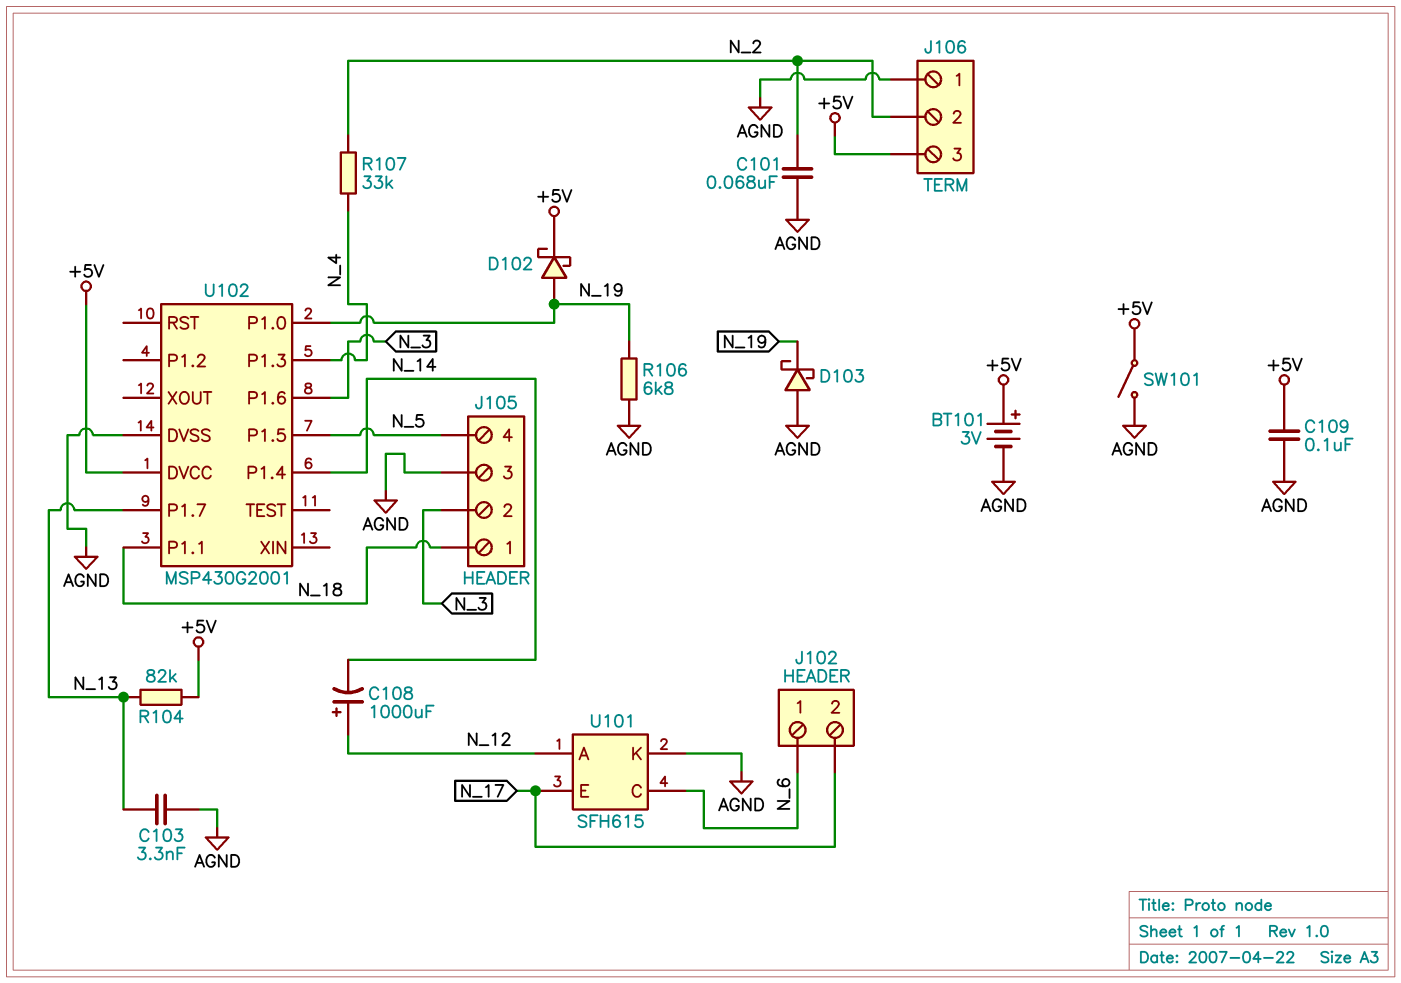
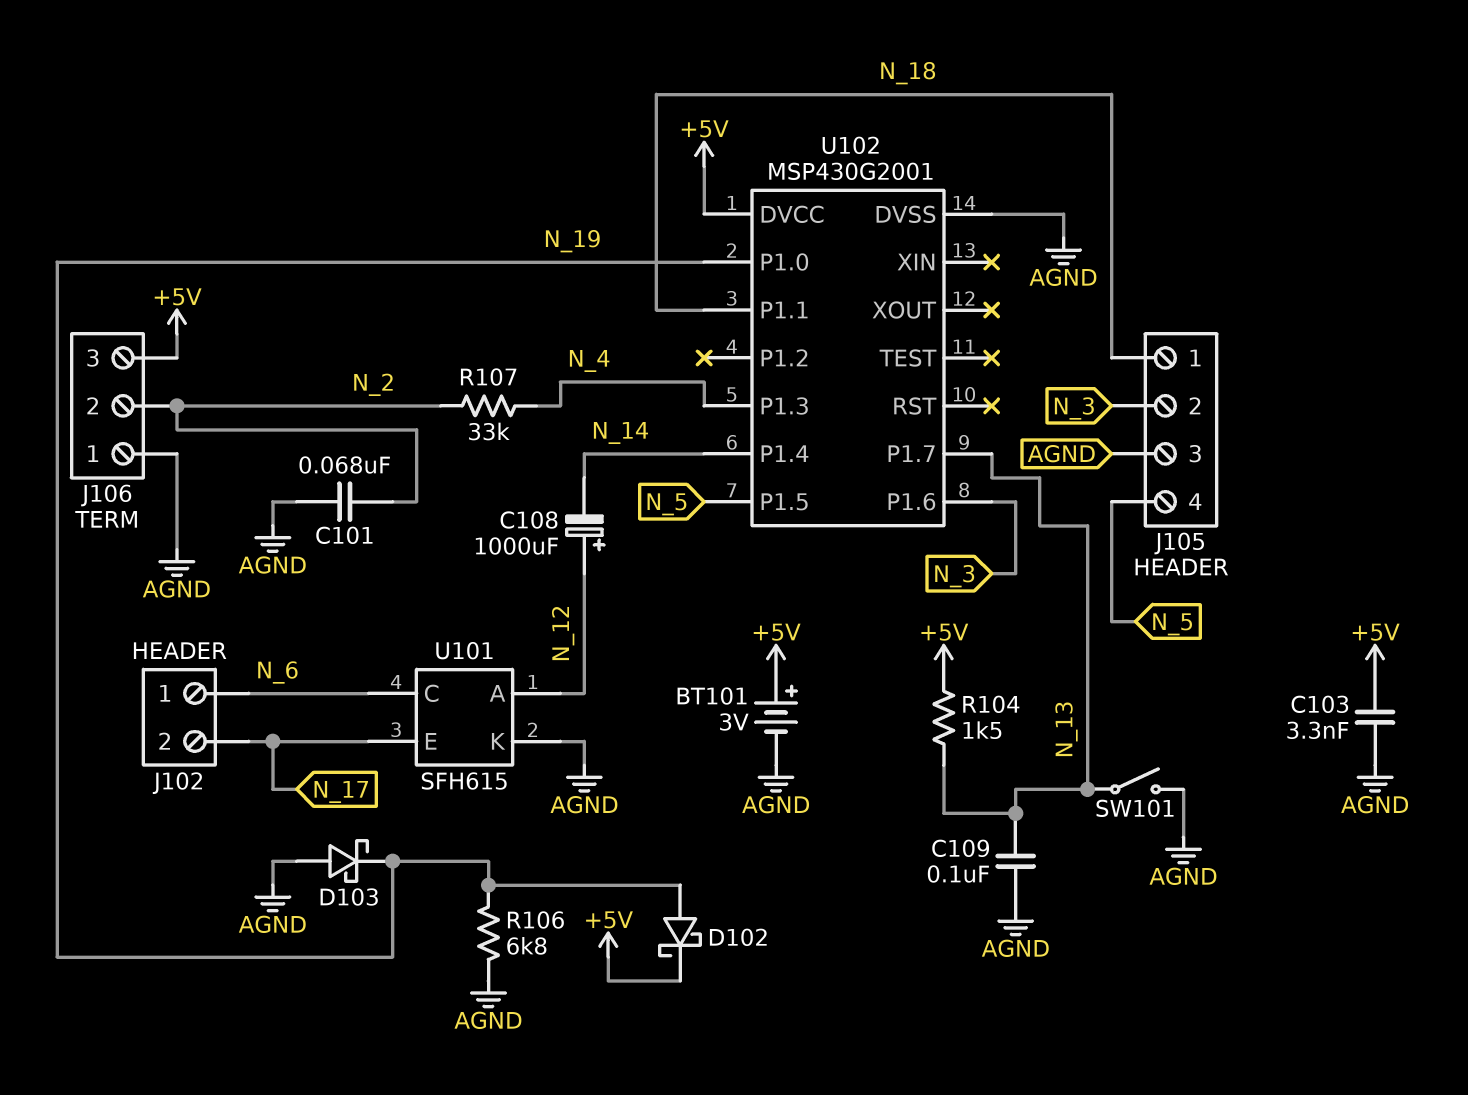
C103: 3.3nF (AGND, N_13) -> 3.3nF (+5V, AGND)
C109: 100nF (+5V, AGND) -> 100nF (AGND, N_13)
R104: 82k (+5V, N_13) -> 1.5k (+5V, N_13)
SW101: switch (+5V, AGND) -> switch (AGND, N_13)

